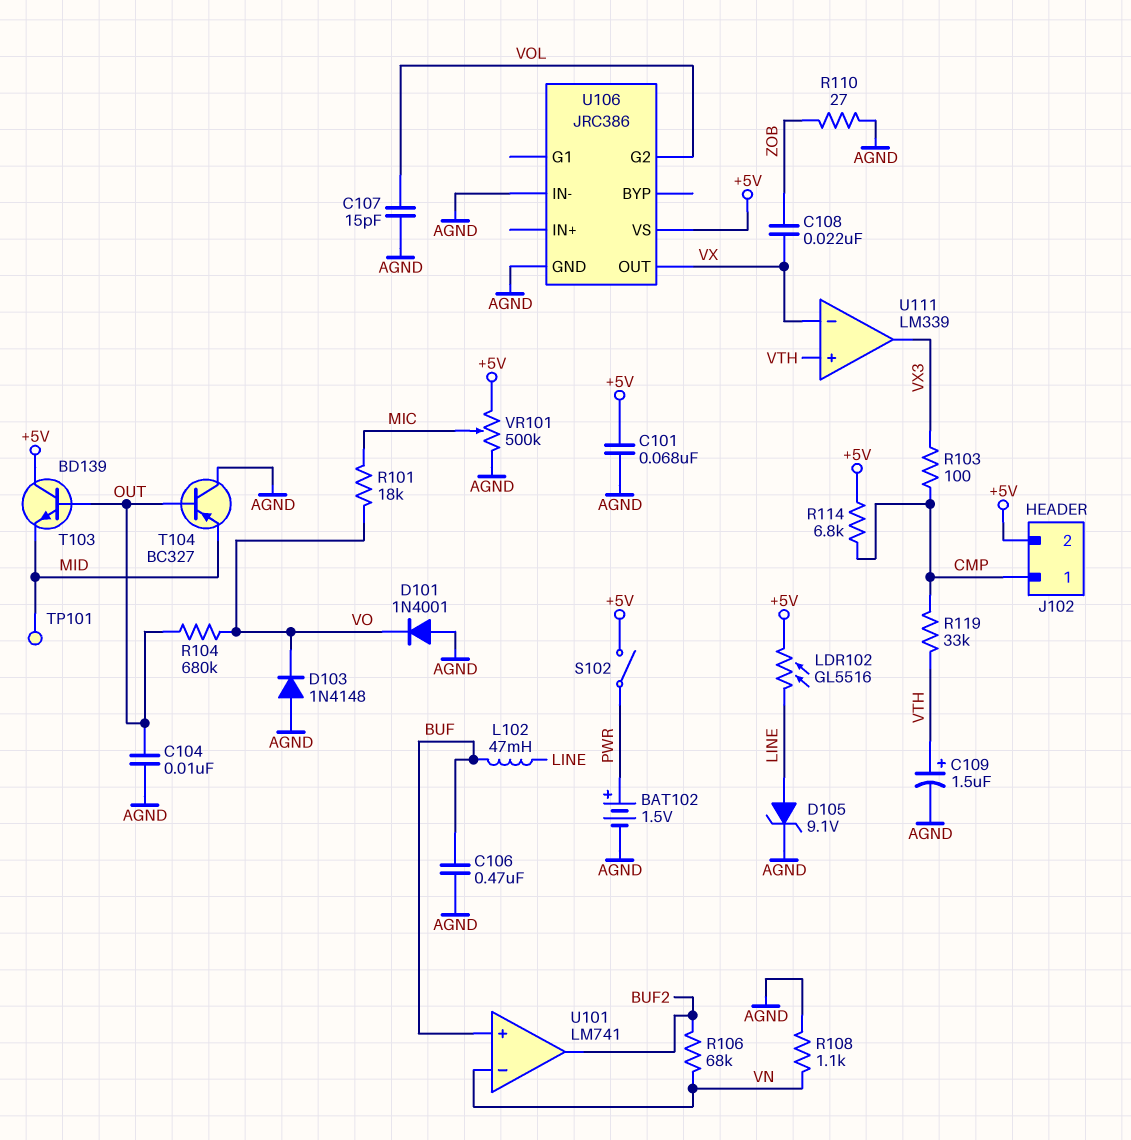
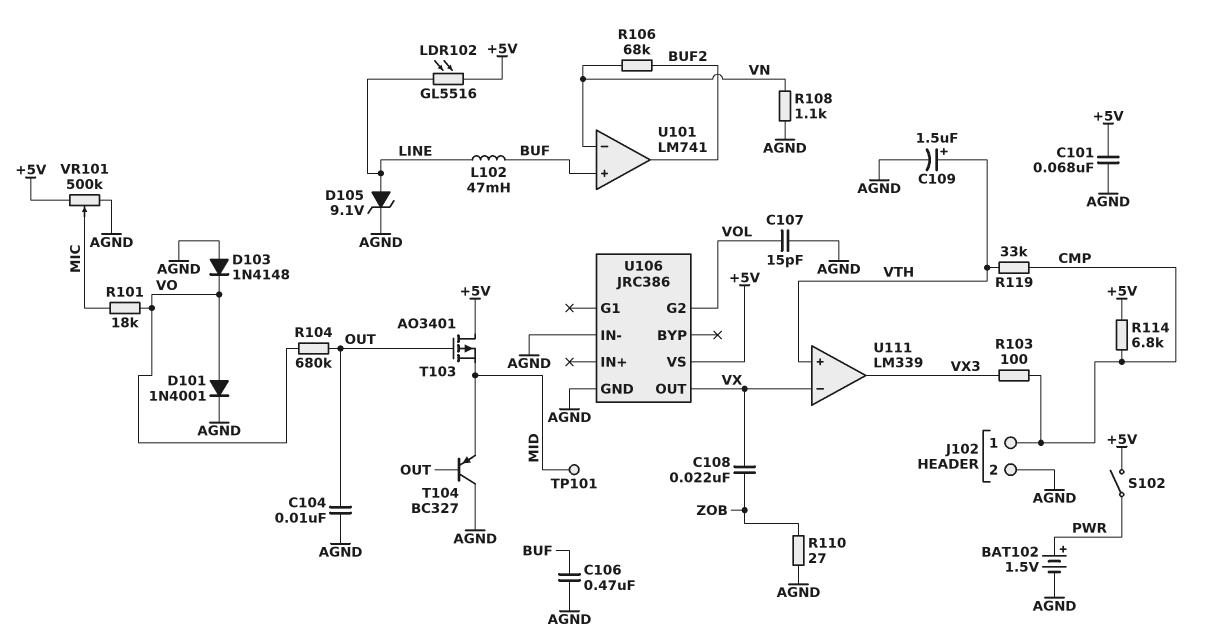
D101: diode 1N4001 (A AGND, K VO) -> diode 1N4001 (A VO, K AGND)
J102 pin 2: +5V -> AGND
T103: NPN BD139 (B OUT, C +5V, E MID) -> PMOS AO3401 (G OUT, D +5V, S MID)

